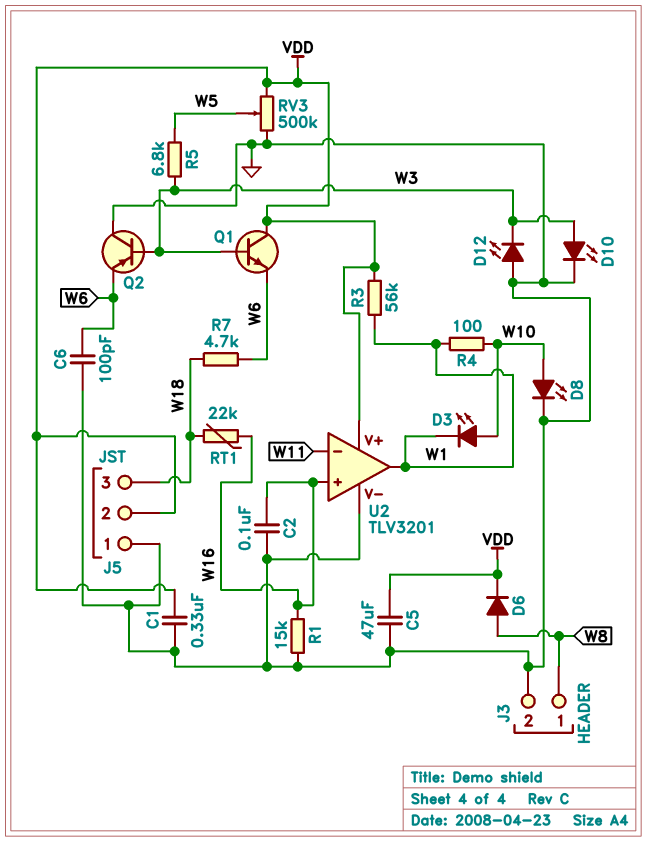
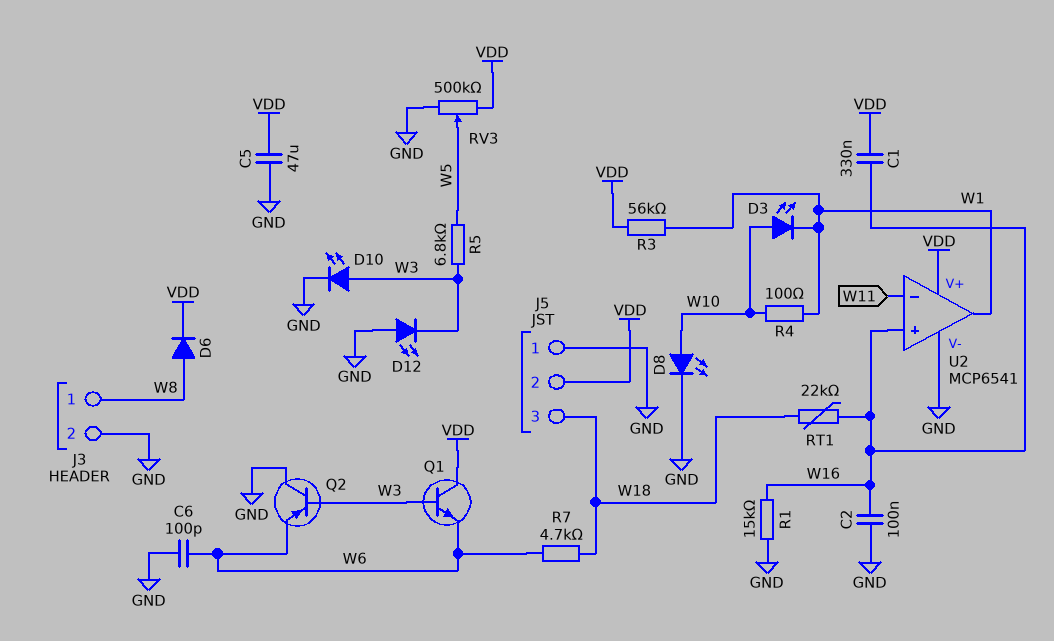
C1: 330nF (GND, VDD) -> 330nF (VDD, W16)
U2: TLV3201 -> MCP6541

